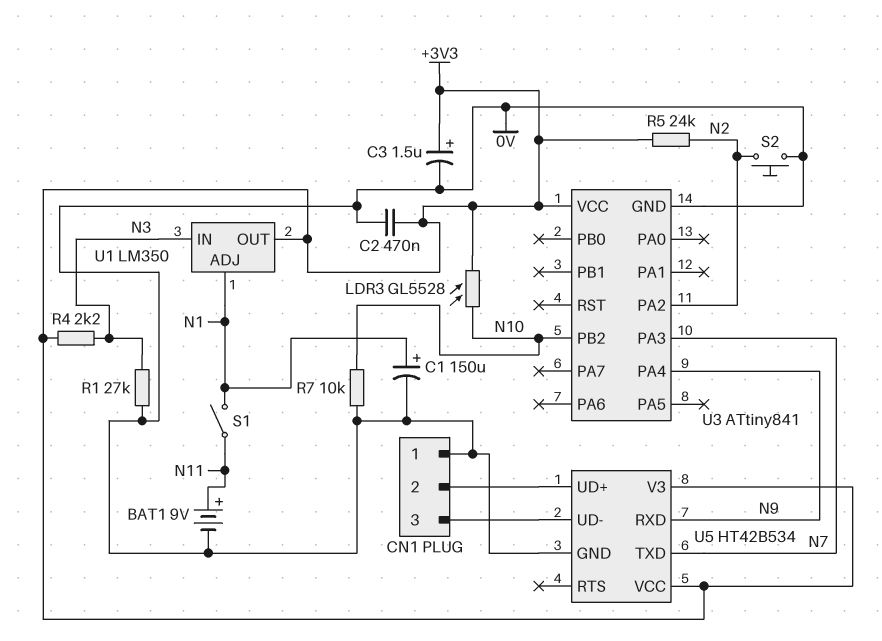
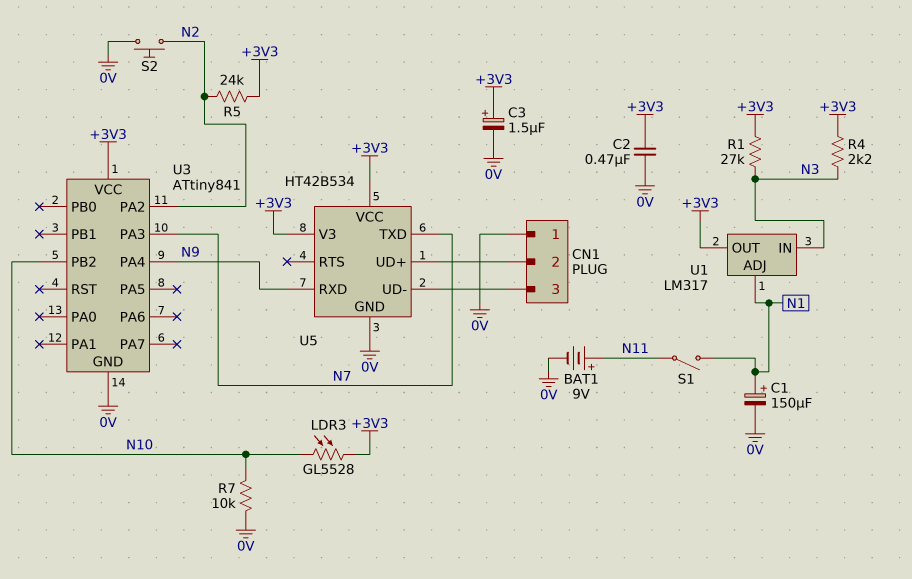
R1: 27k (0V, N3) -> 27k (+3V3, N3)
U1: LM350 -> LM317

